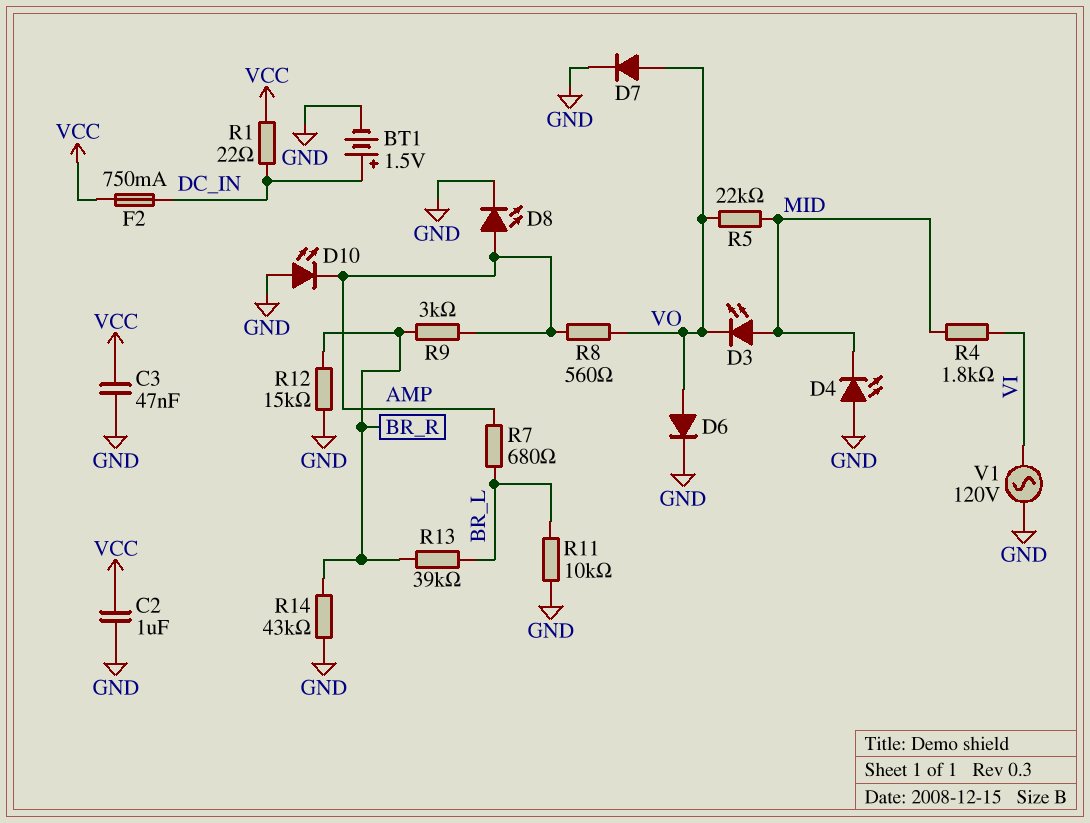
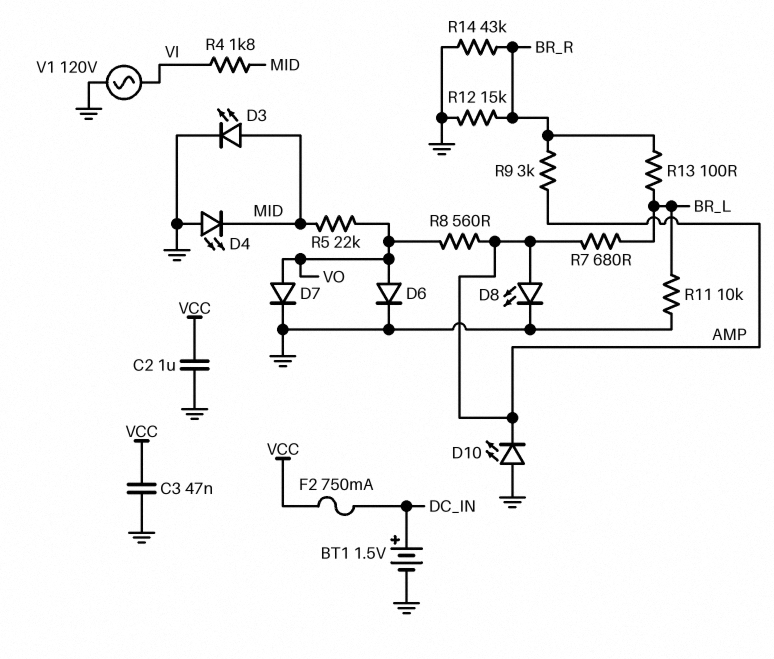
D3: LED (A MID, K VO) -> LED (A MID, K GND)
R1: 22 (DC_IN, VCC) -> none
R13: 39k (BR_L, BR_R) -> 100 (BR_L, BR_R)

